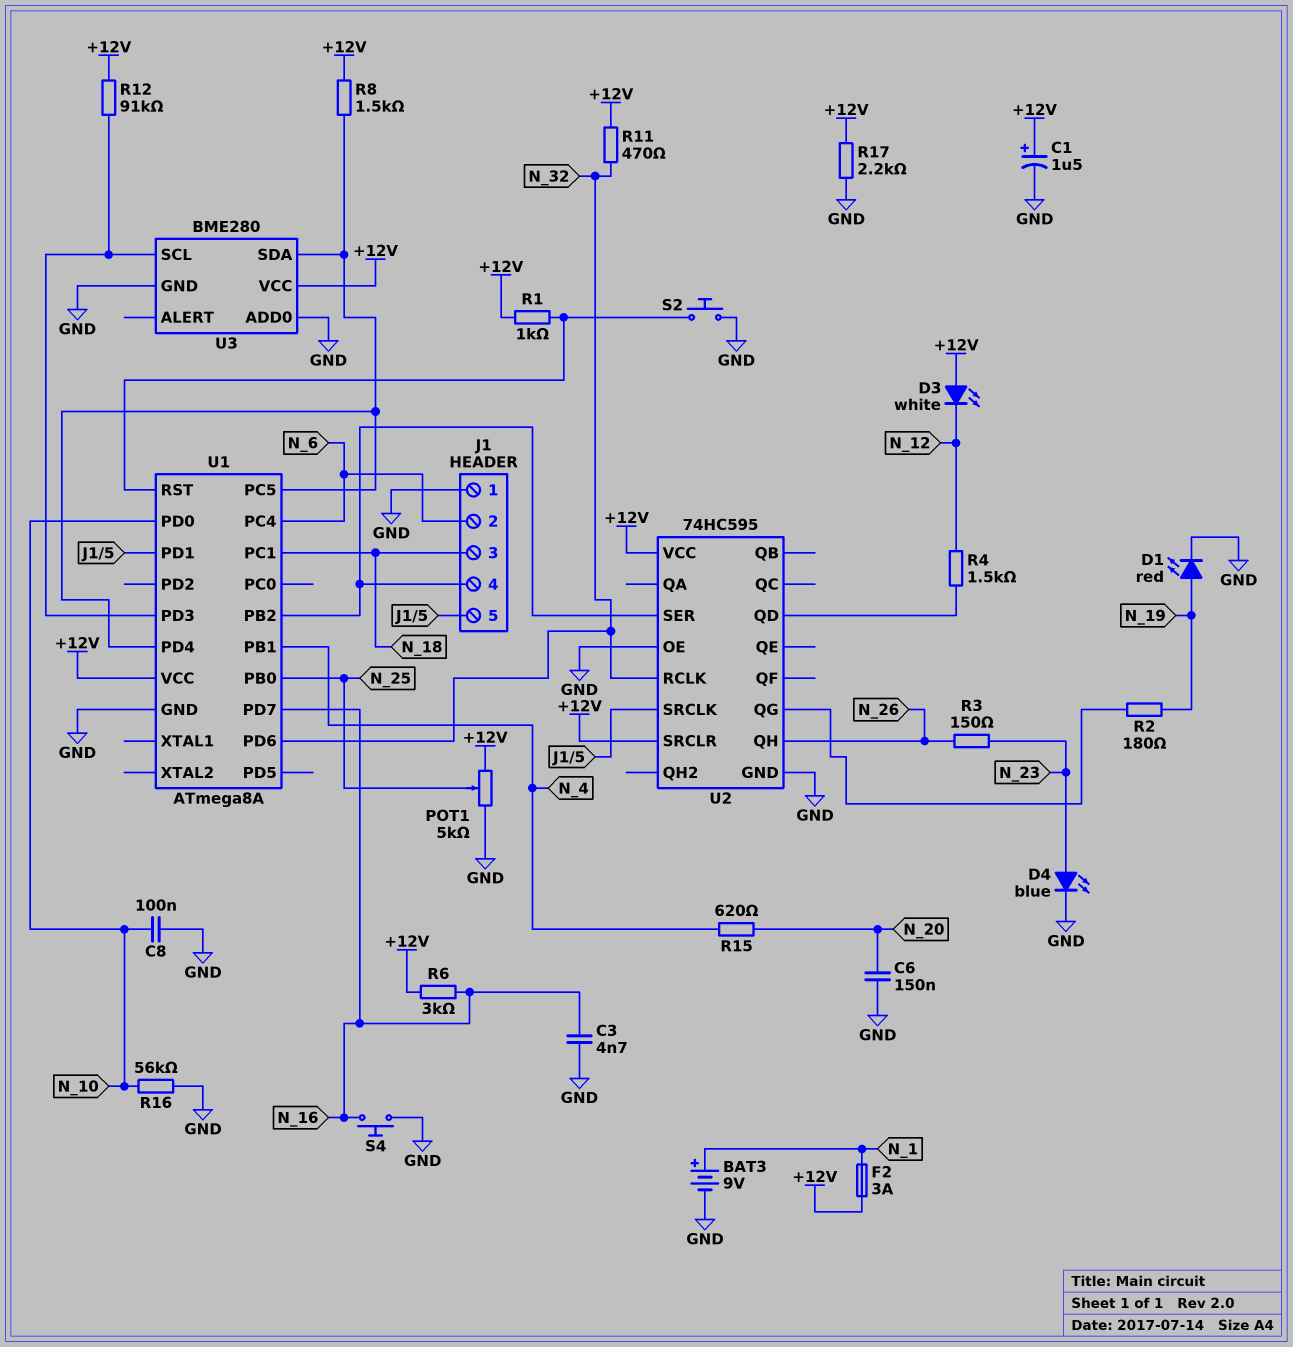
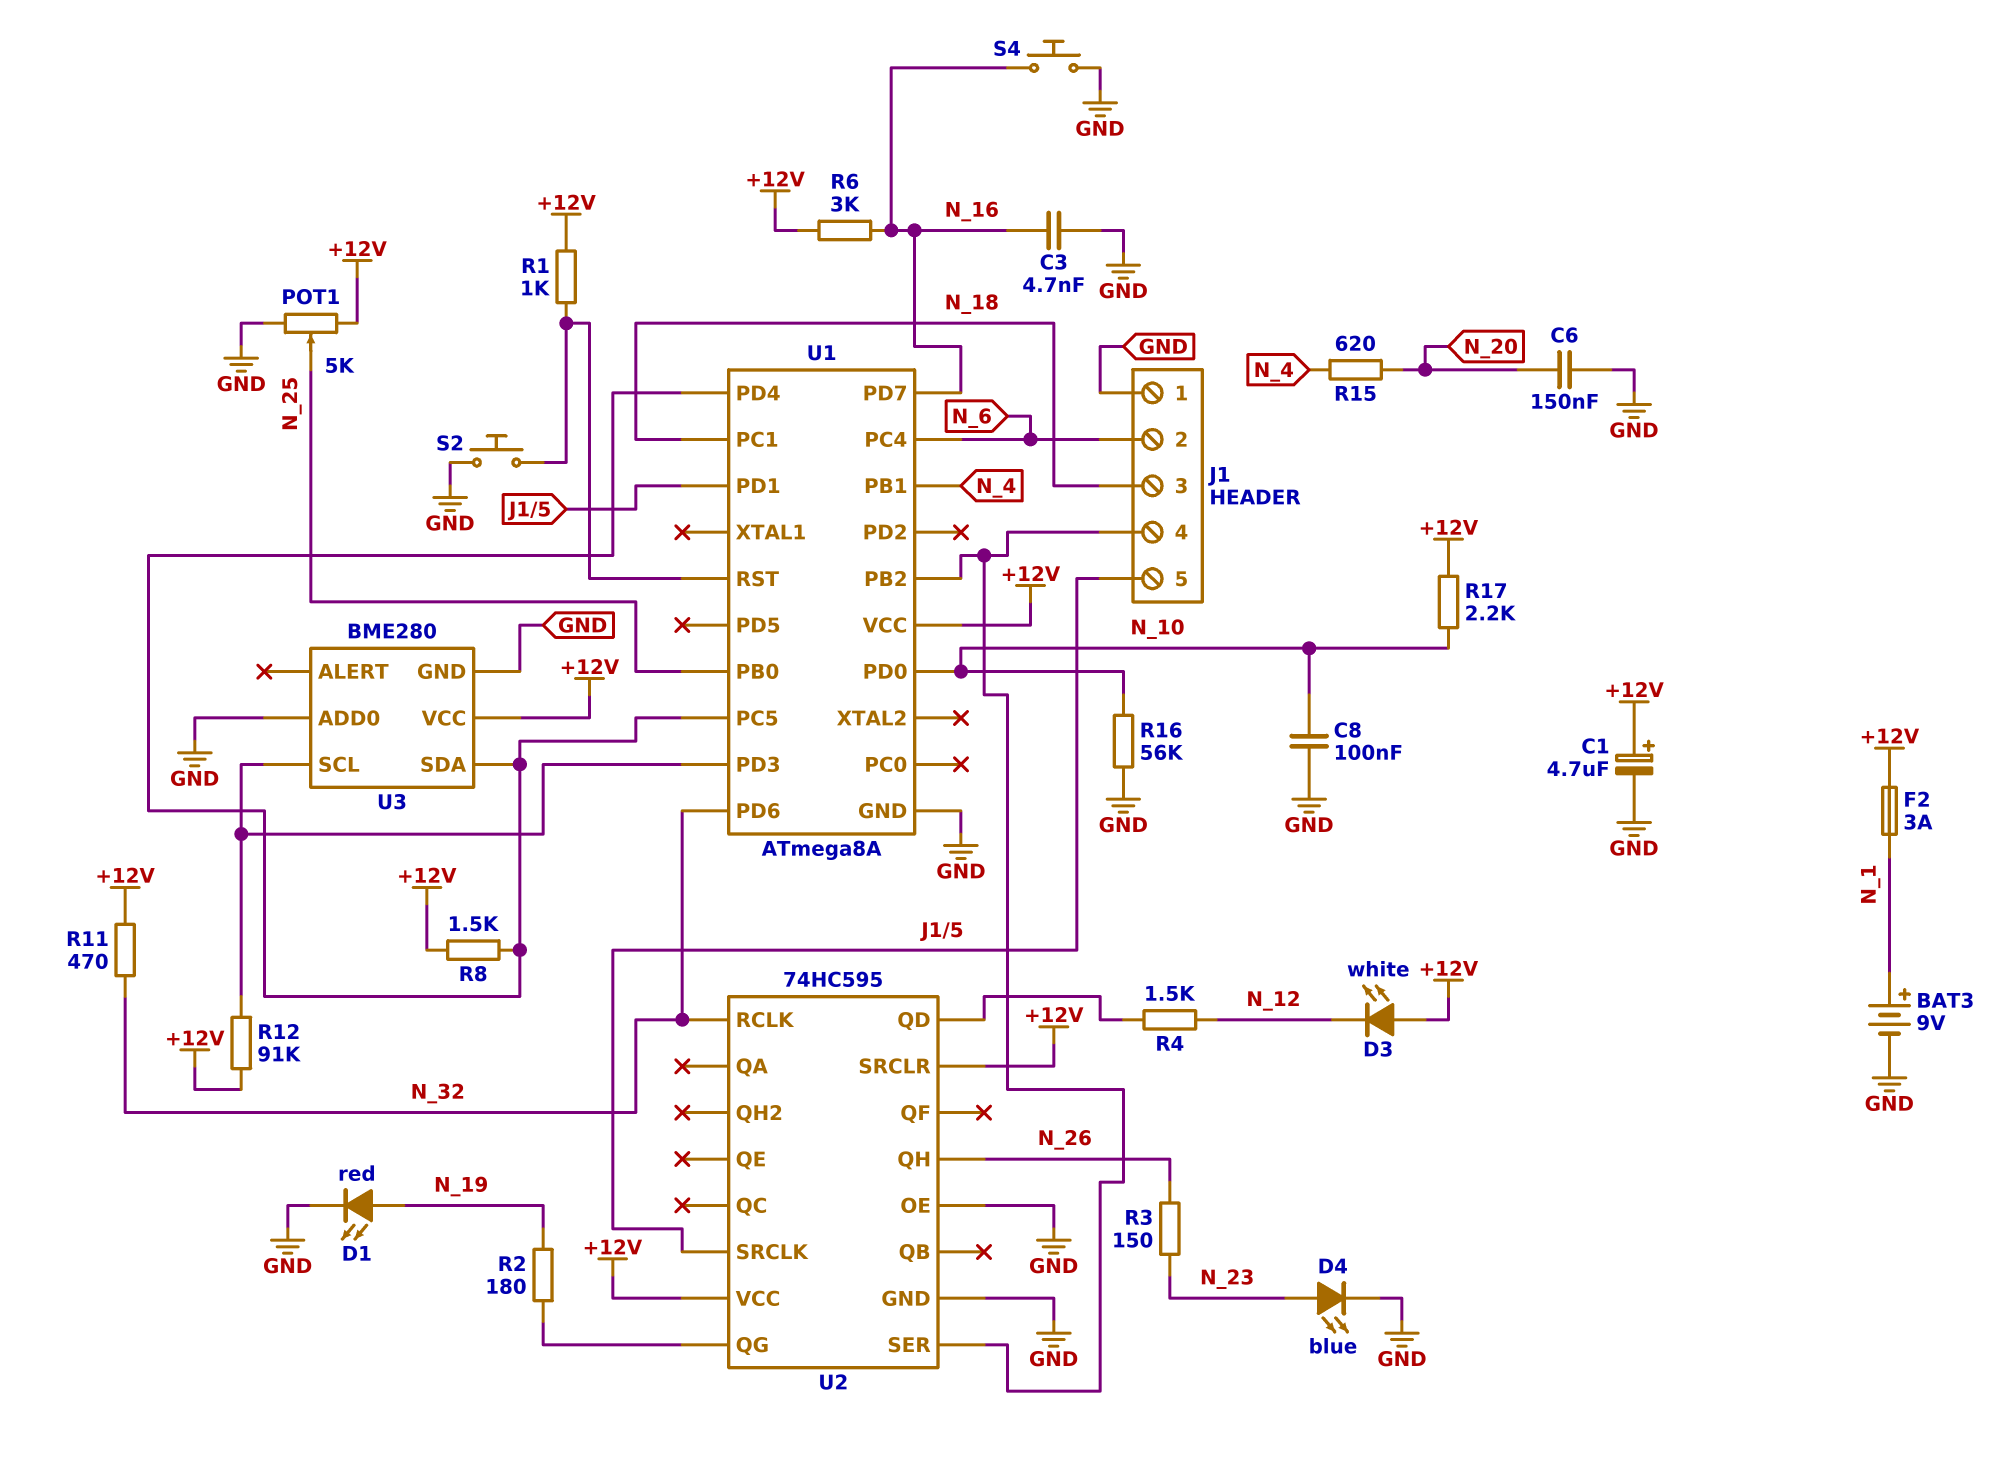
C1: 1.5uF (plus +12V, minus GND) -> 4.7uF (plus +12V, minus GND)
R17: 2.2k (+12V, GND) -> 2.2k (+12V, N_10)

